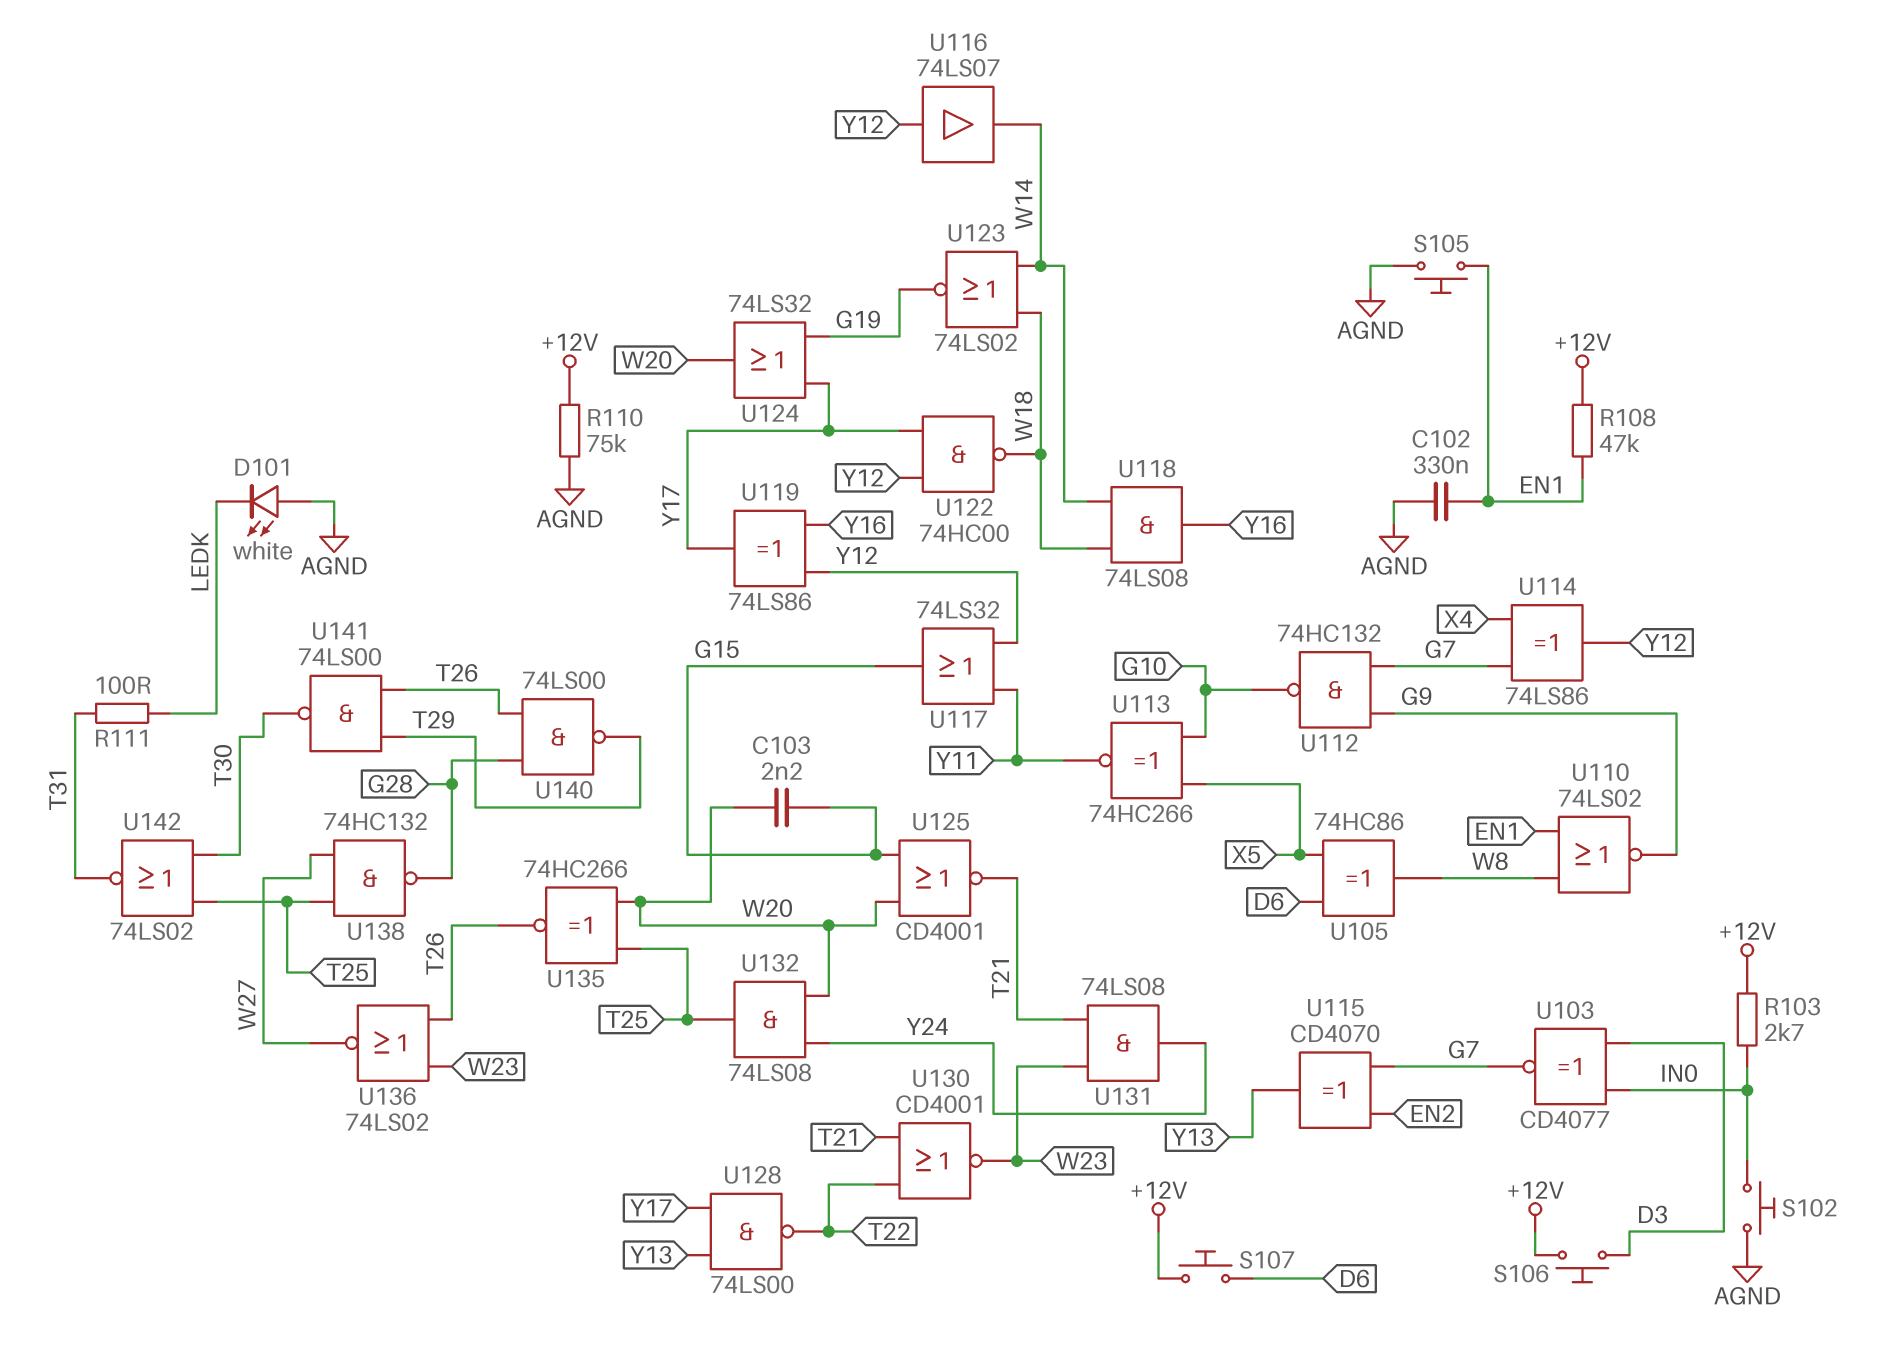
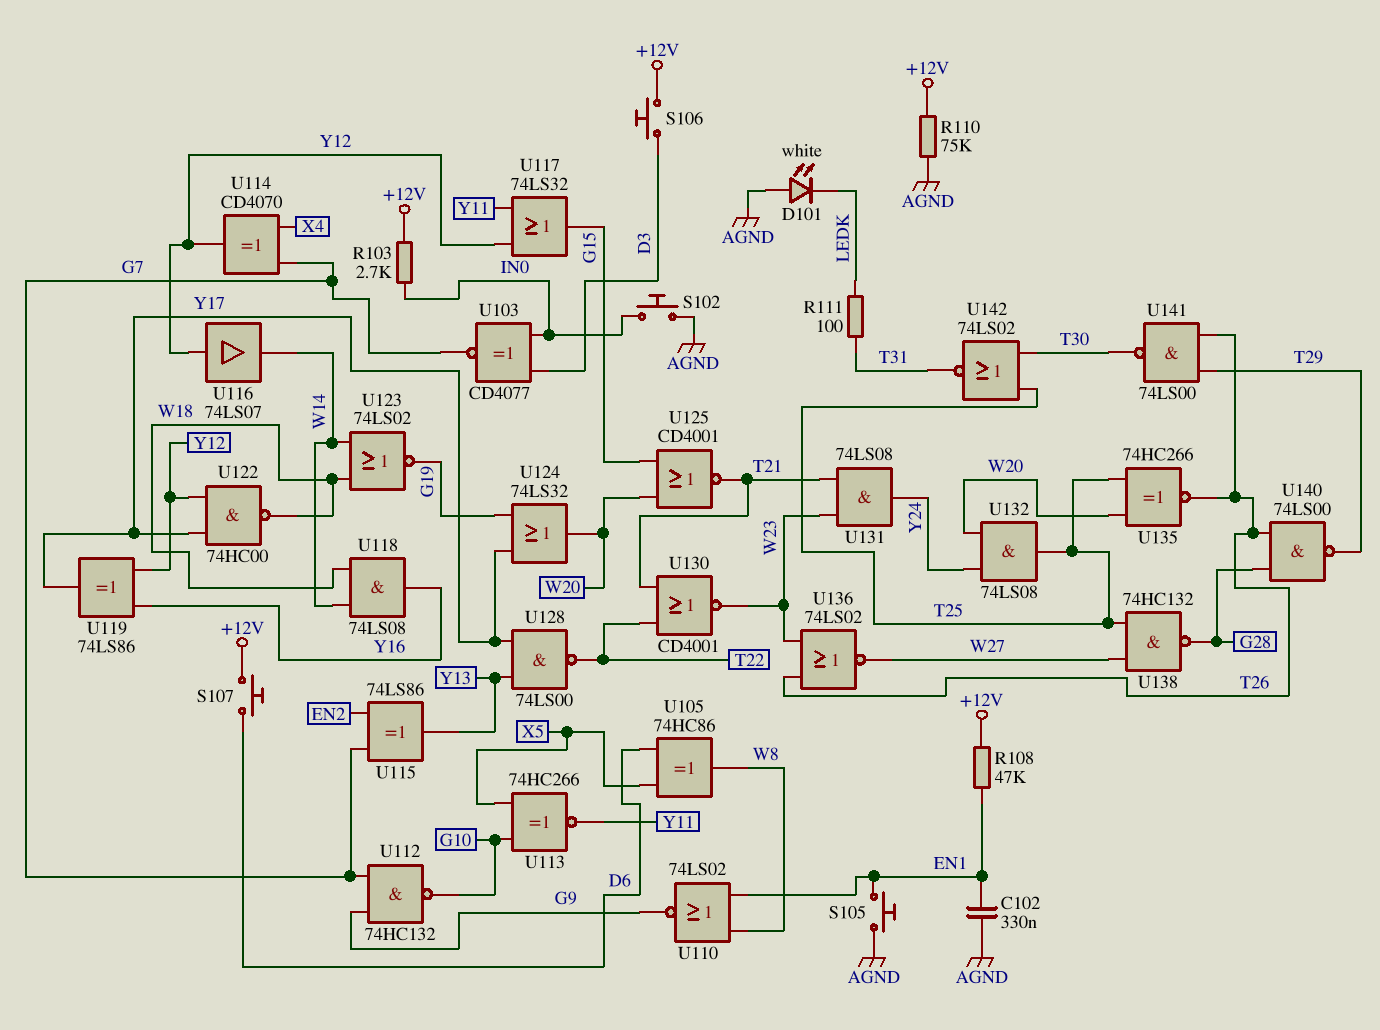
C103: 2.2nF (G15, W20) -> none
U114: XOR 74LS86 (in G7, in X4, out Y12) -> XOR CD4070 (in G7, in X4, out Y12)
U115: XOR CD4070 (in EN2, in G7, out Y13) -> XOR 74LS86 (in EN2, in G7, out Y13)

